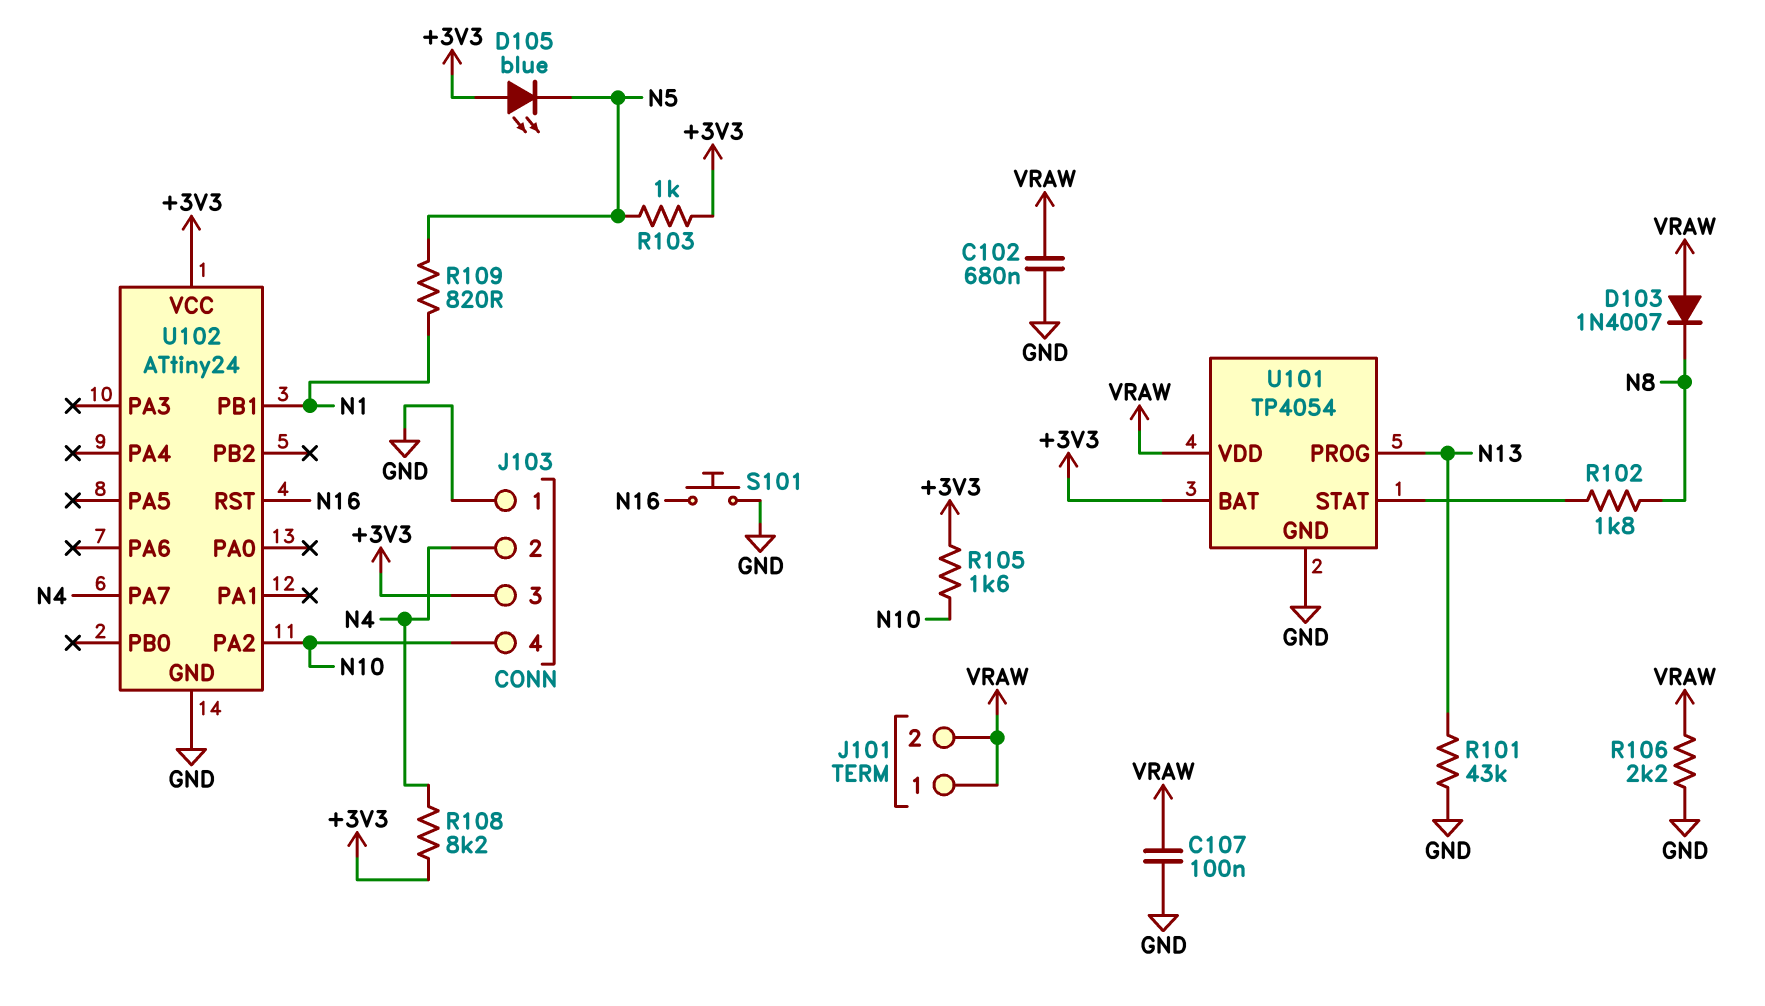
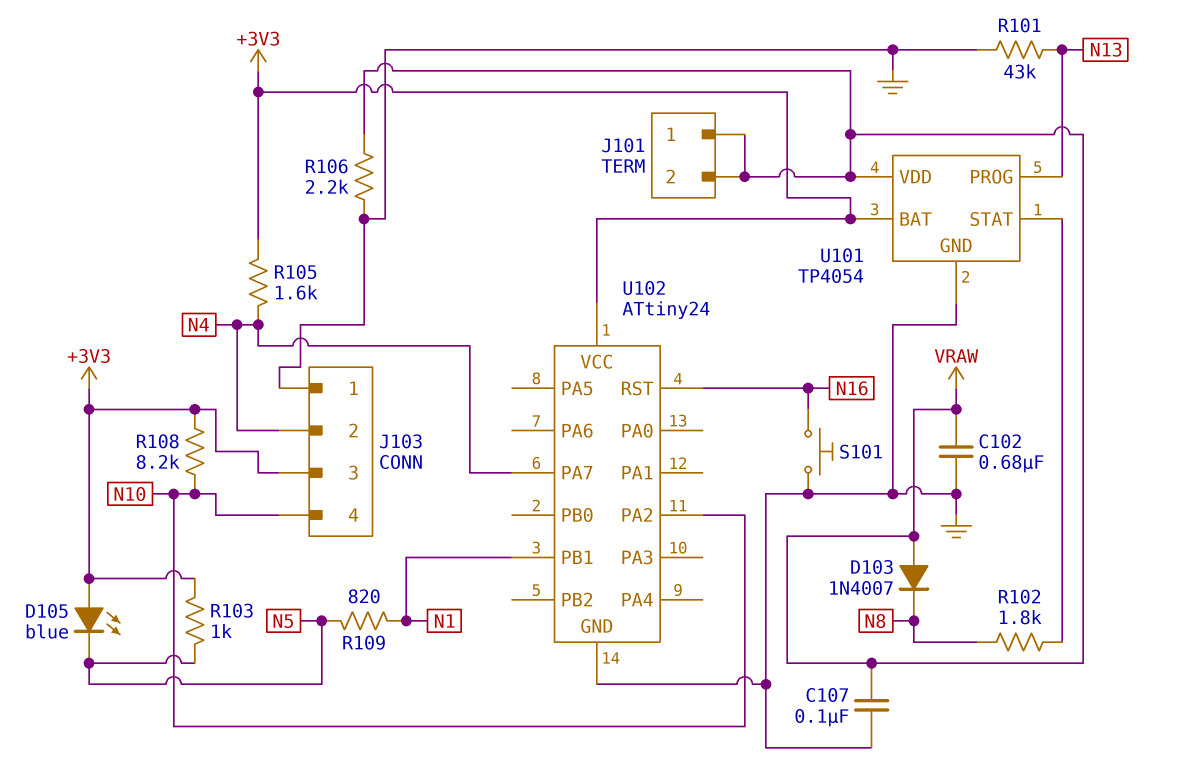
R105: 1.6k (+3V3, N10) -> 1.6k (+3V3, N4)
R108: 8.2k (+3V3, N4) -> 8.2k (+3V3, N10)

